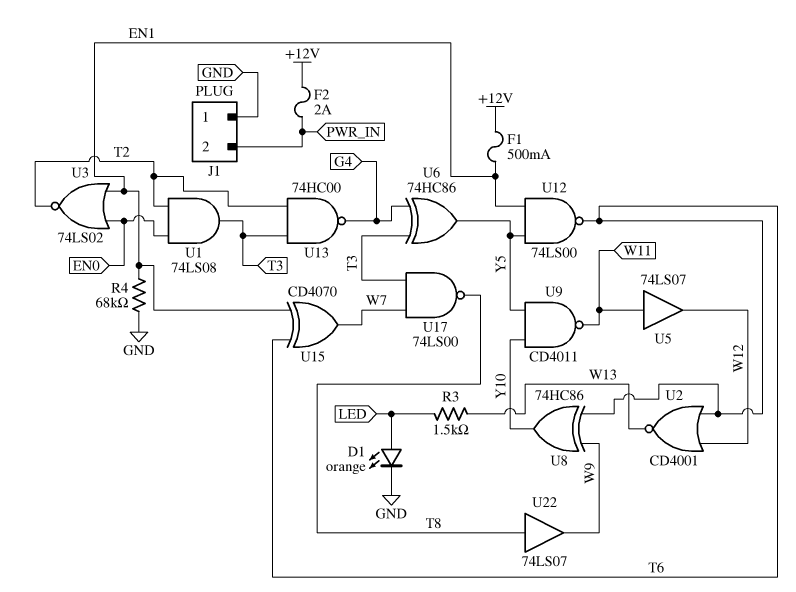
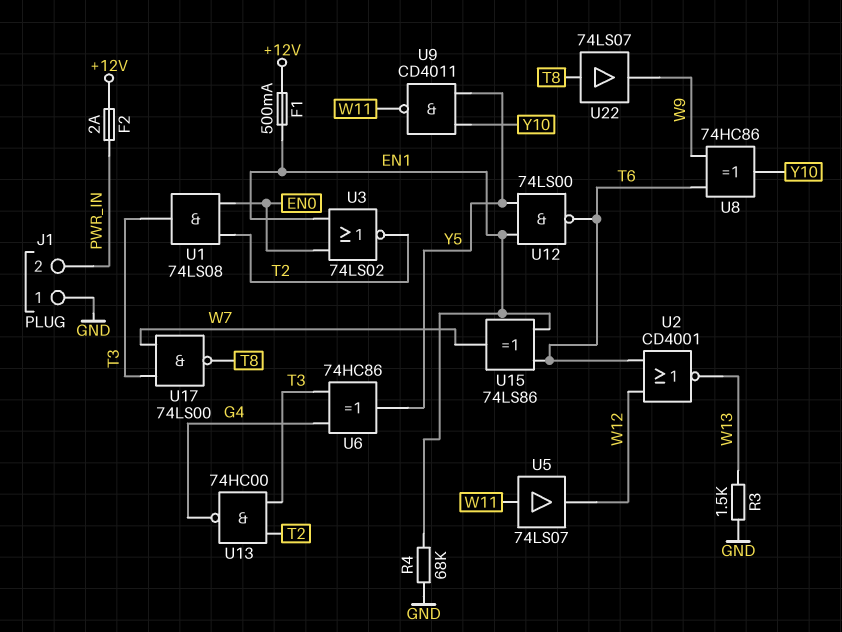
D1: LED orange (A LED, K GND) -> none
R3: 1.5k (LED, W13) -> 1.5k (GND, W13)
U15: XOR CD4070 (in EN1, in T6, out W7) -> XOR 74LS86 (in EN1, in T6, out W7)

